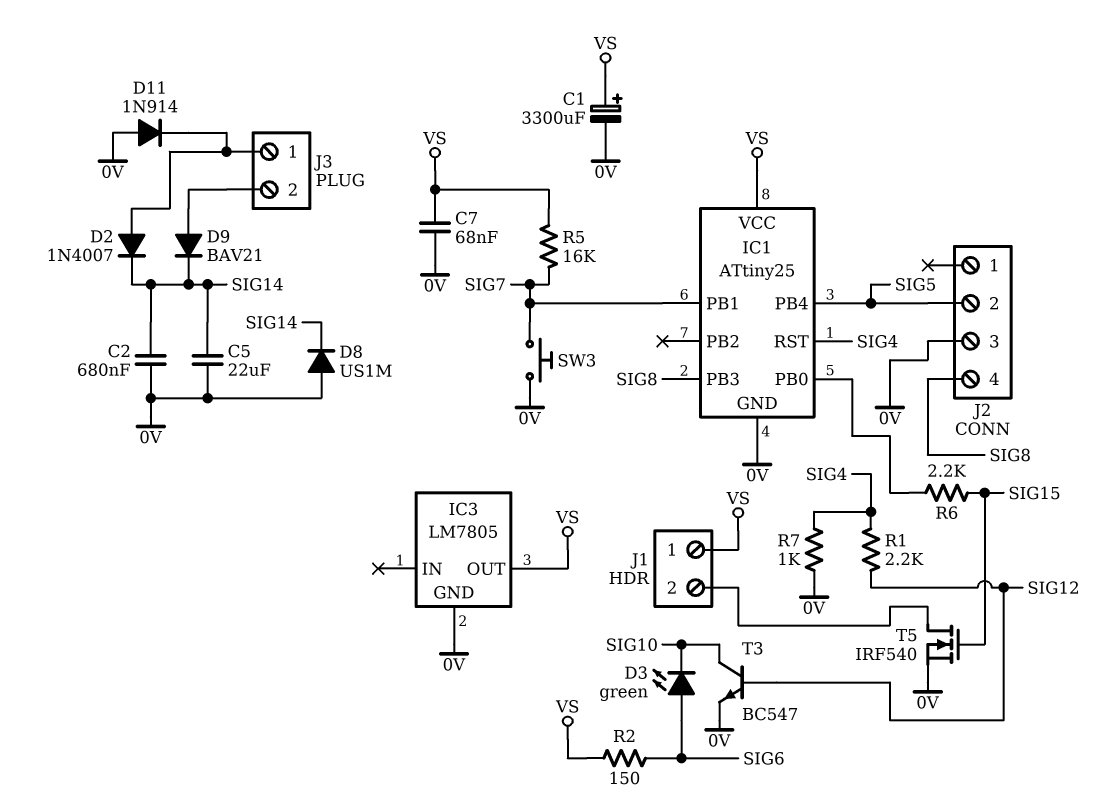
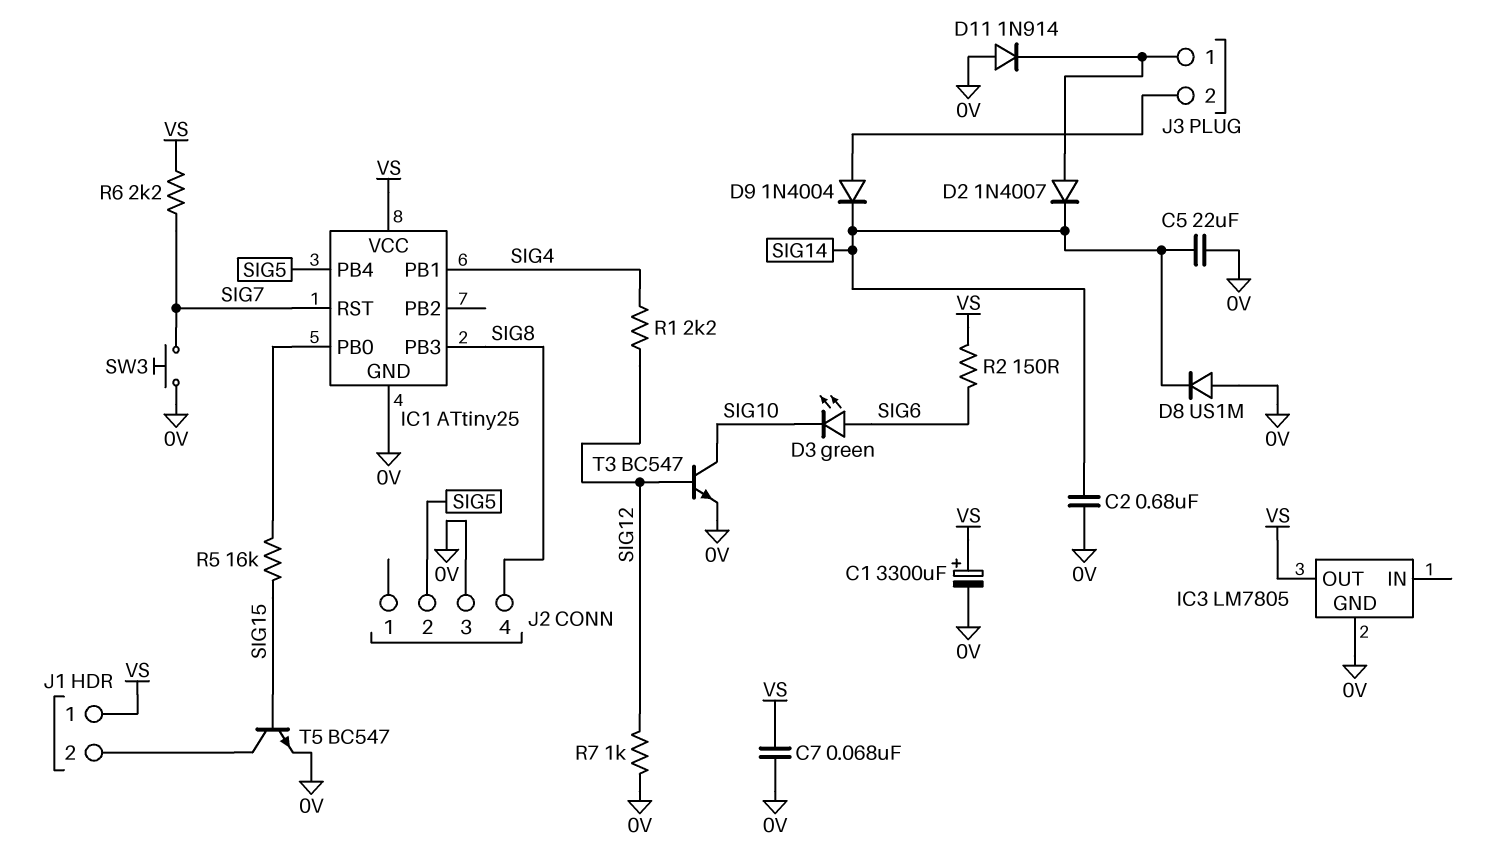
D9: diode BAV21 (A J3/2, K SIG14) -> diode 1N4004 (A J3/2, K SIG14)
IC1 pin PB1: SIG7 -> SIG4
IC1 pin RST: SIG4 -> SIG7
R5: 16k (SIG7, VS) -> 16k (IC1/PB0, SIG15)
R6: 2.2k (IC1/PB0, SIG15) -> 2.2k (SIG7, VS)
R7: 1k (0V, SIG4) -> 1k (0V, SIG12)
T5: NMOS IRF540 (G SIG15, D J1/2, S 0V) -> NPN BC547 (B SIG15, C J1/2, E 0V)

